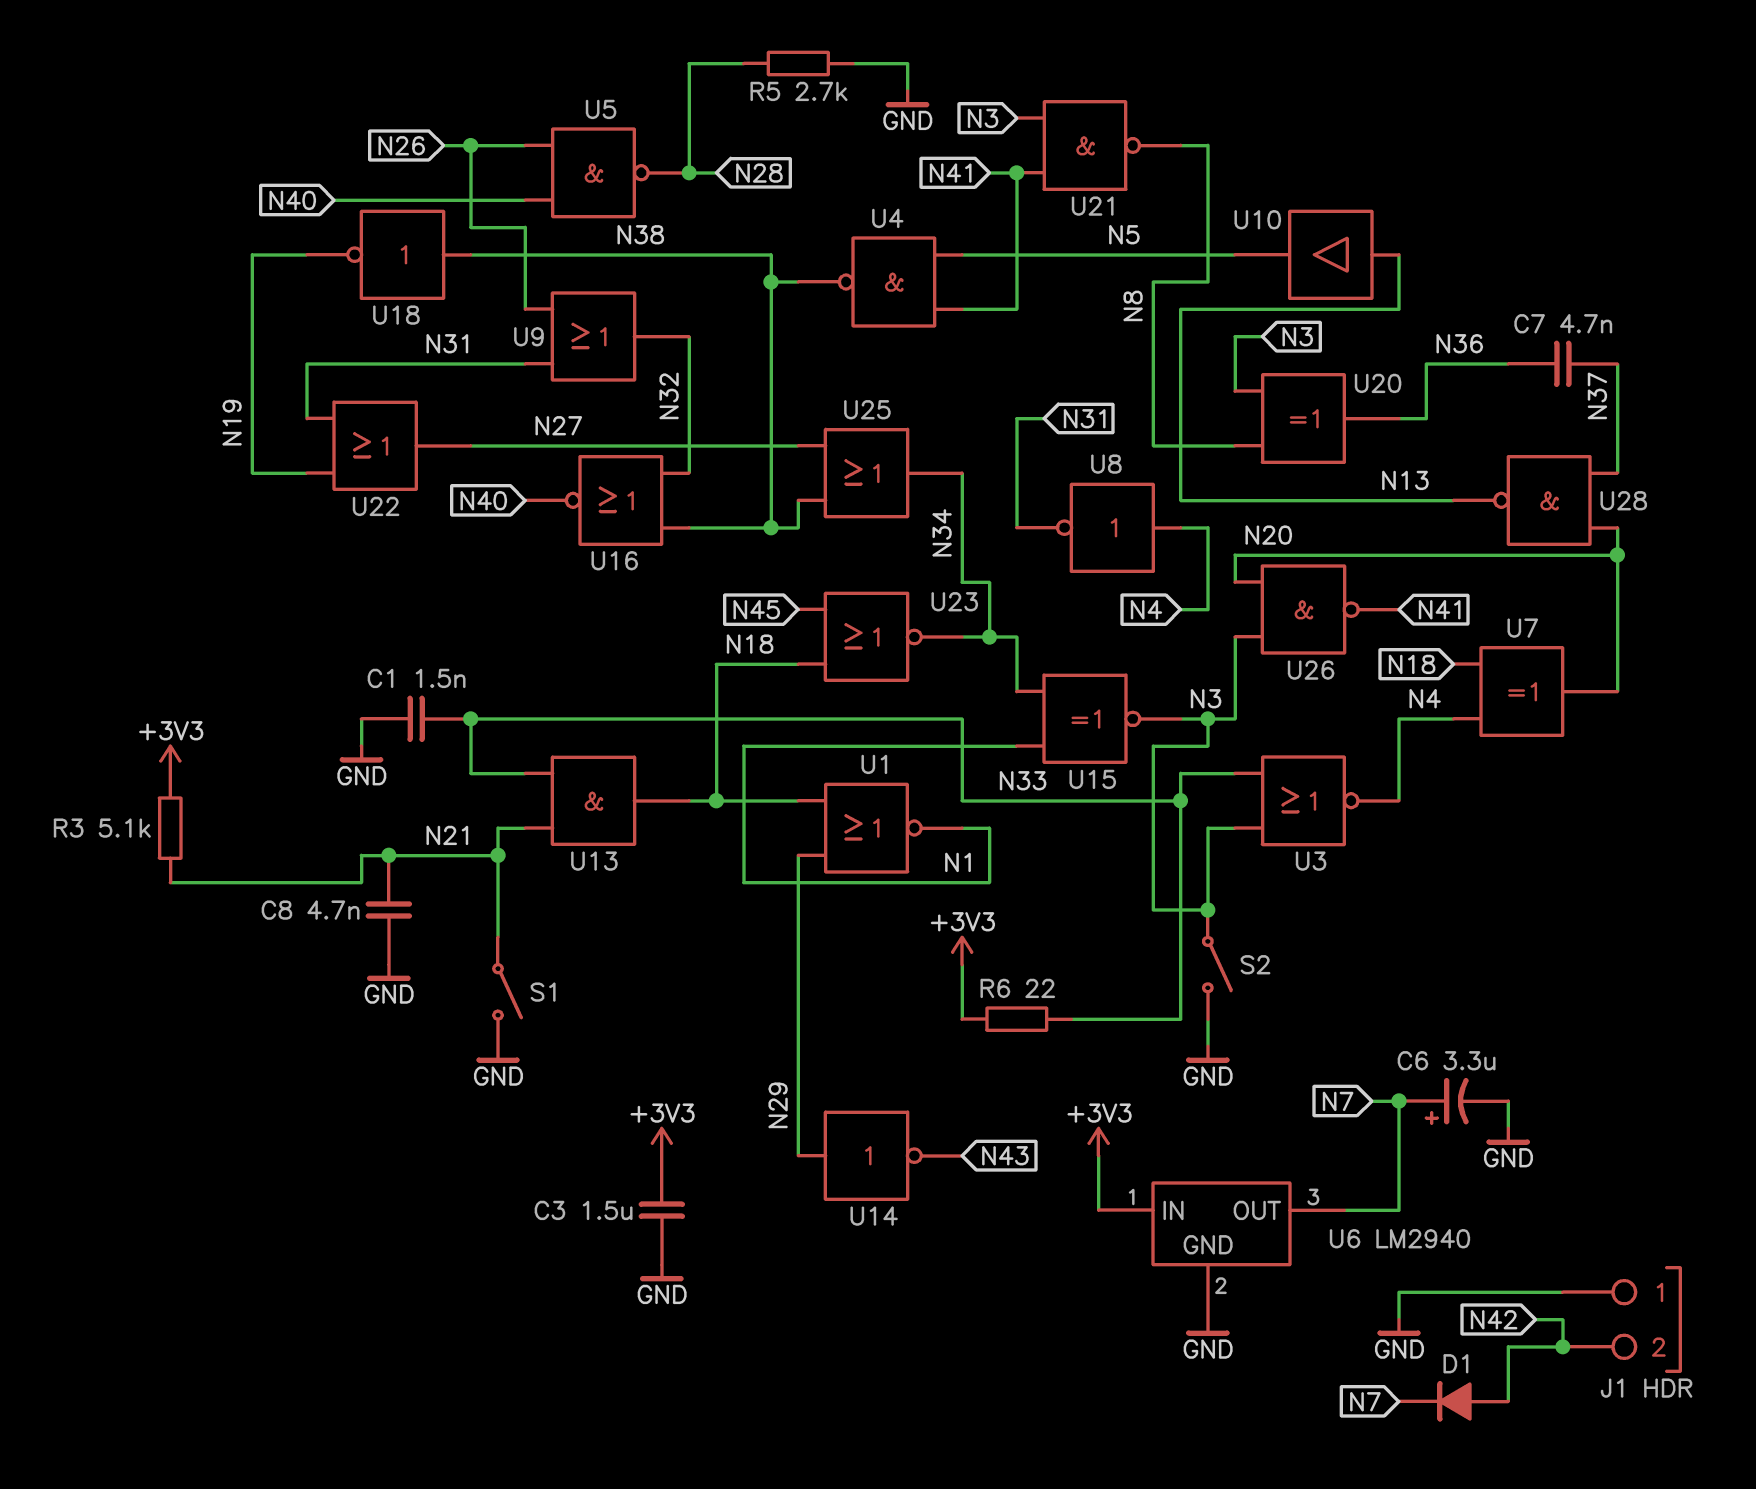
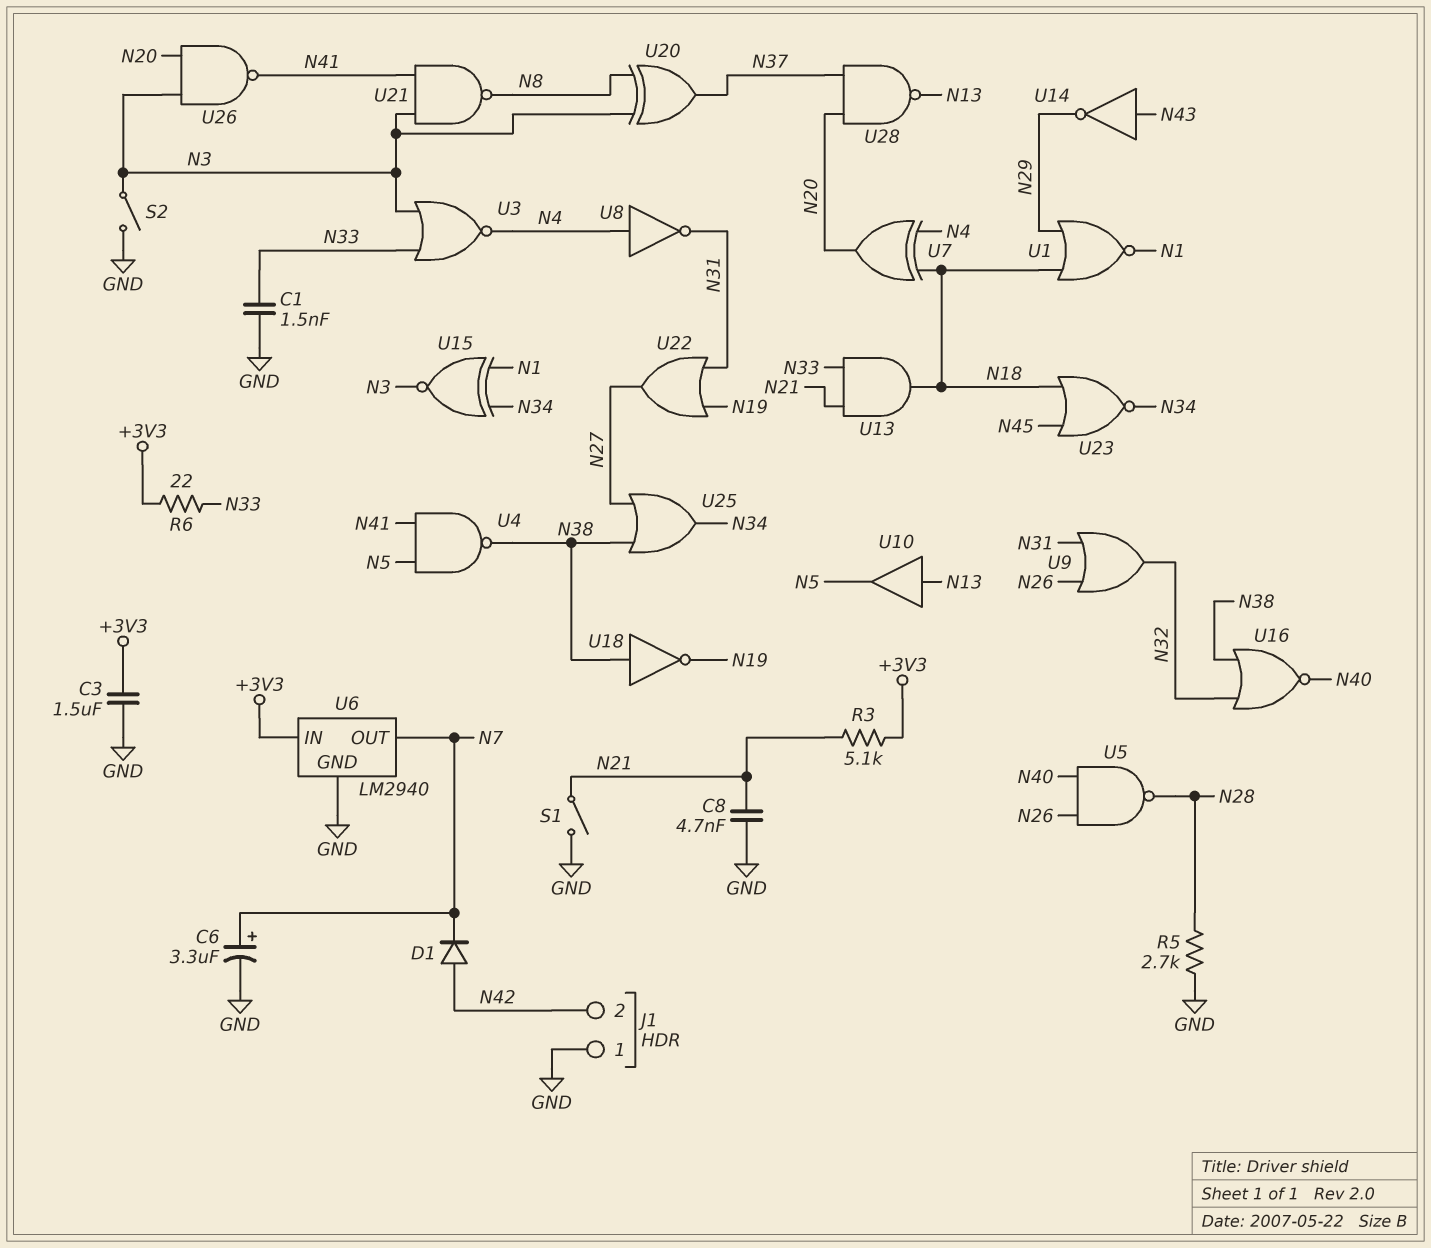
C7: 4.7nF (N36, N37) -> none
U14: NOT (in N29, out N43) -> NOT (in N43, out N29)
U20: XOR (in N3, in N8, out N36) -> XOR (in N3, in N8, out N37)

